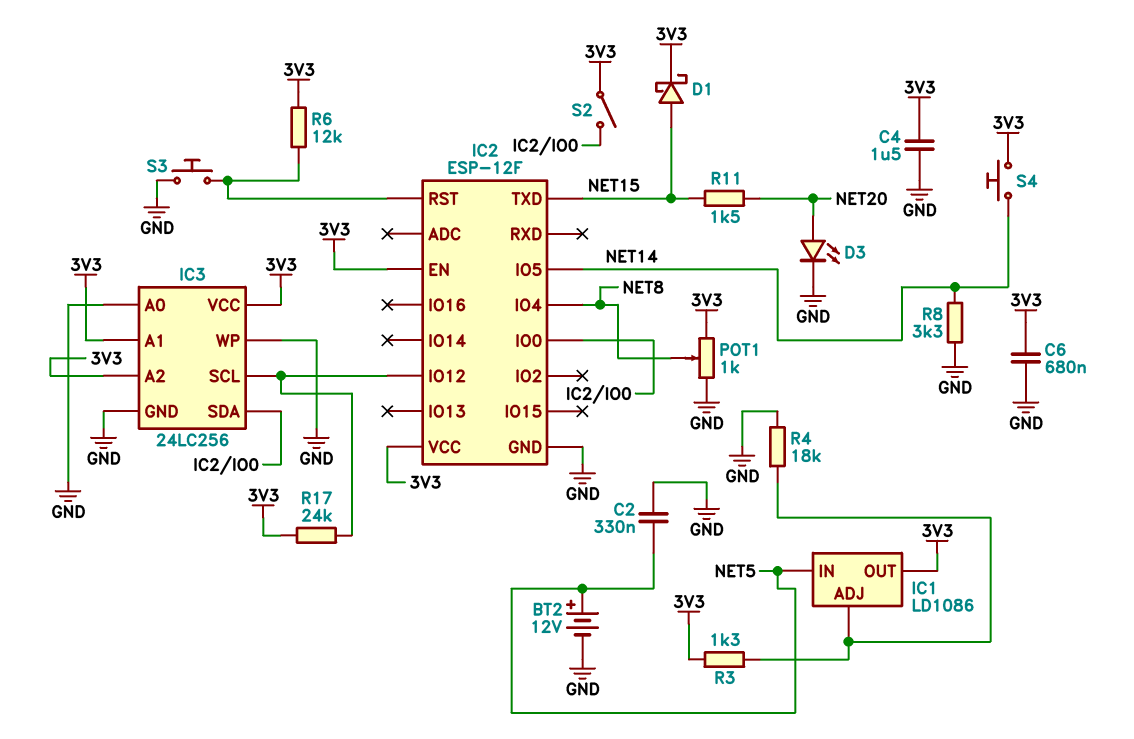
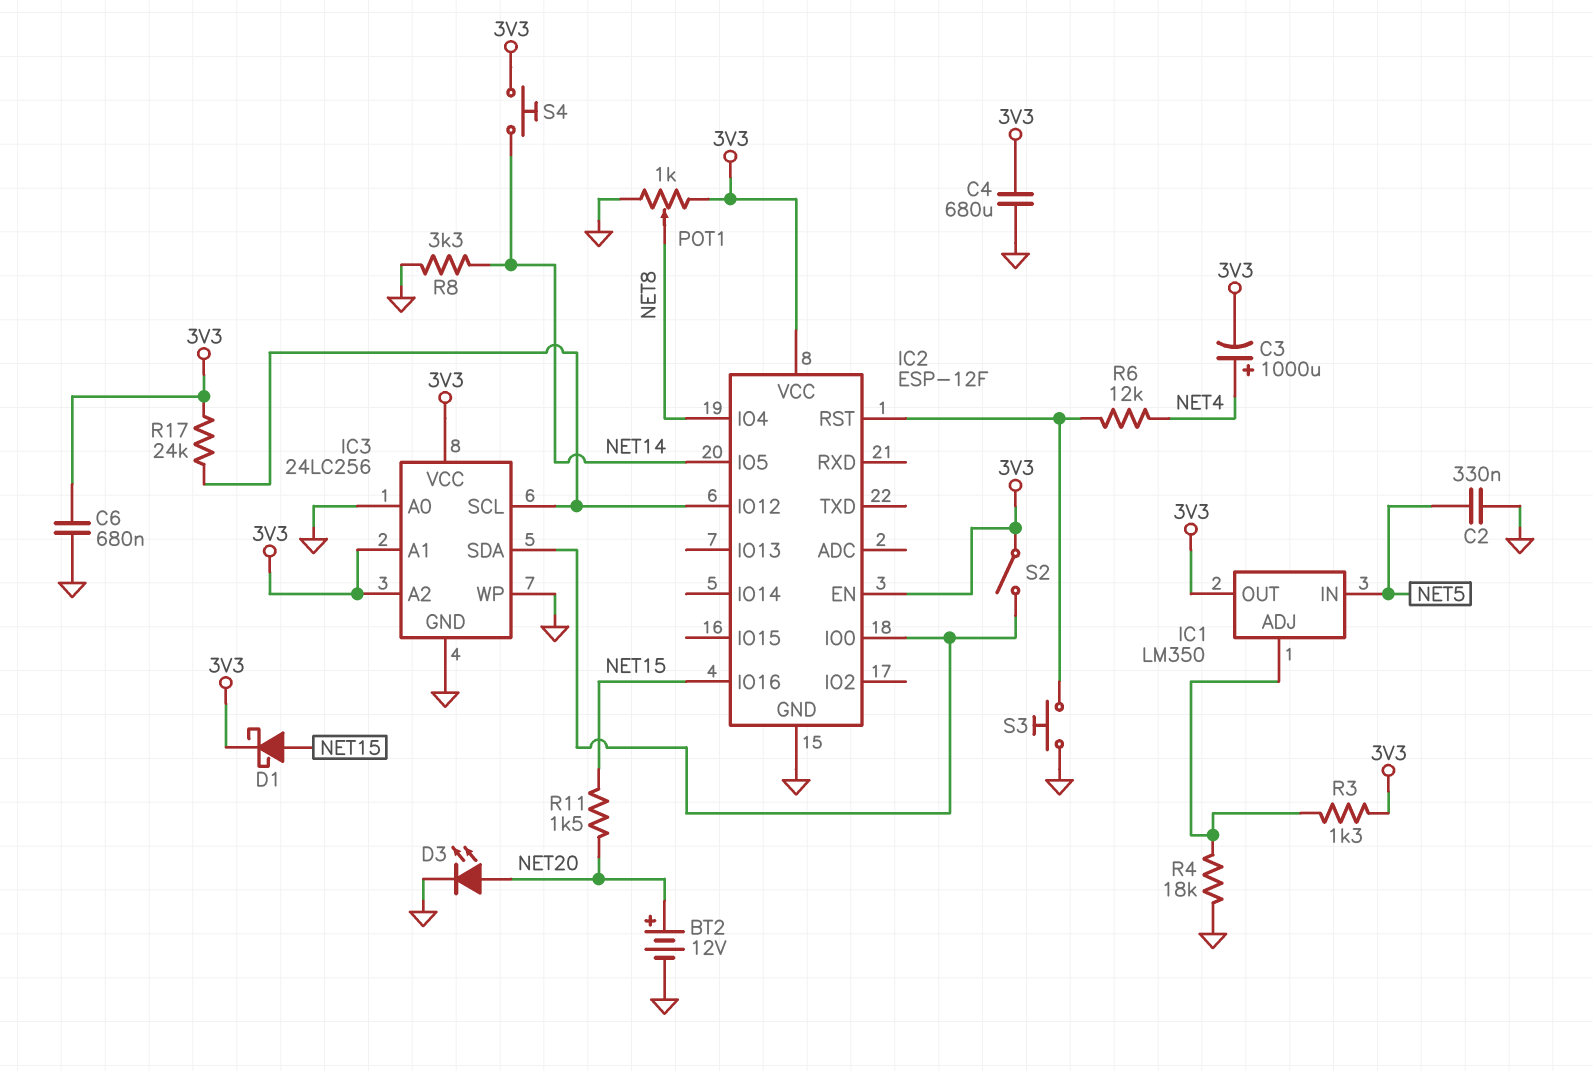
BT2: 12V (plus NET5, minus GND) -> 12V (plus NET20, minus GND)
C3: none -> 1000uF (plus NET4, minus 3V3)
C4: 1.5uF (3V3, GND) -> 680uF (3V3, GND)
IC1: LD1086 -> LM350
IC2 pin IO16: none -> NET15
IC2 pin TXD: NET15 -> none
R6: 12k (3V3, IC2/RST) -> 12k (IC2/RST, NET4)

